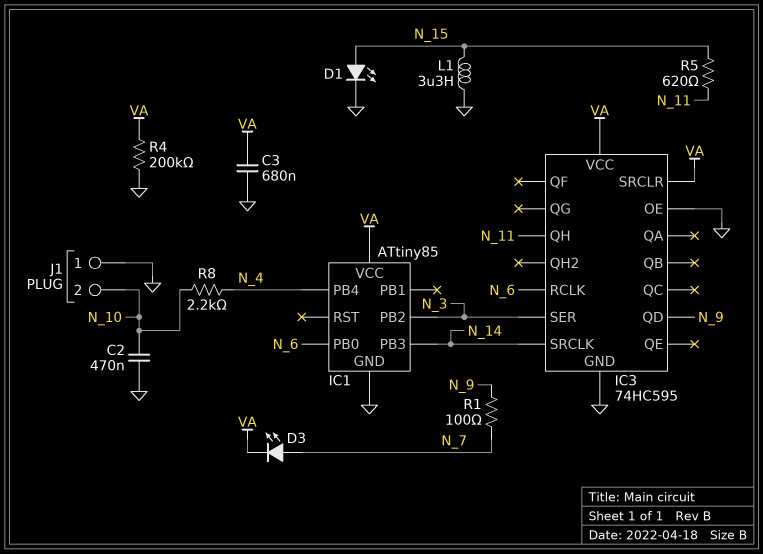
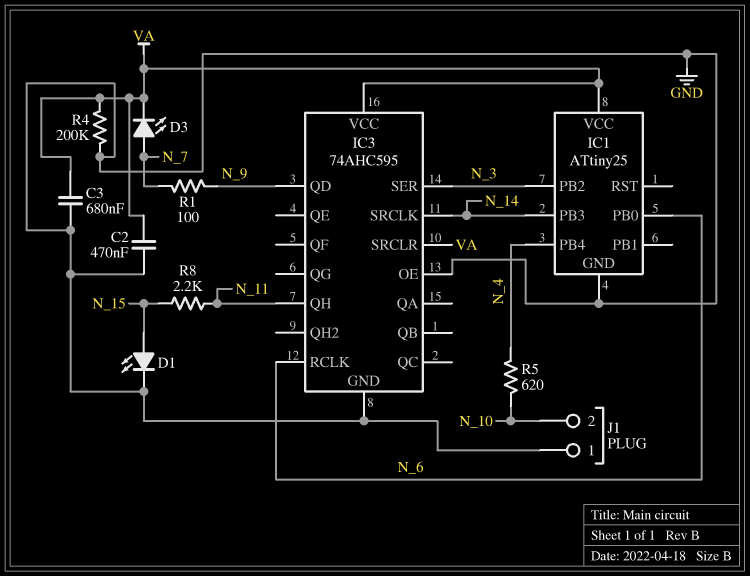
C2: 470nF (GND, N_10) -> 470nF (GND, VA)
IC1: ATtiny85 -> ATtiny25
IC3: 74HC595 -> 74AHC595
L1: 3.3uH (GND, N_15) -> none
R5: 620 (N_11, N_15) -> 620 (N_4, N_10)
R8: 2.2k (N_4, N_10) -> 2.2k (N_11, N_15)

